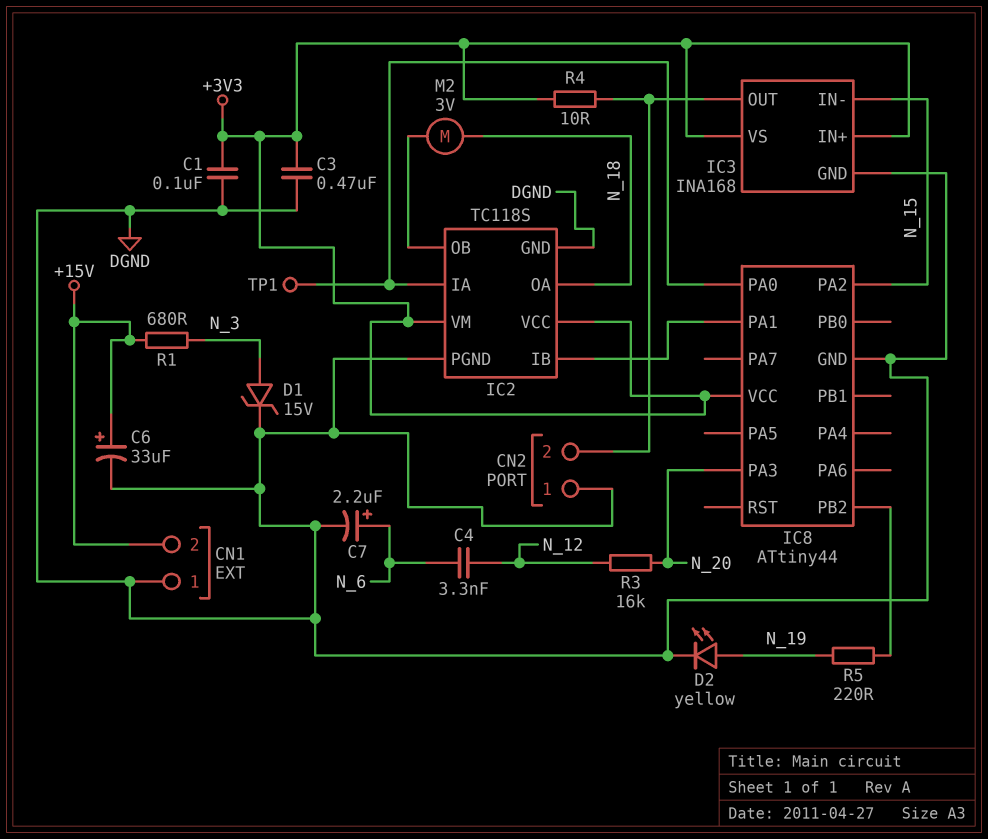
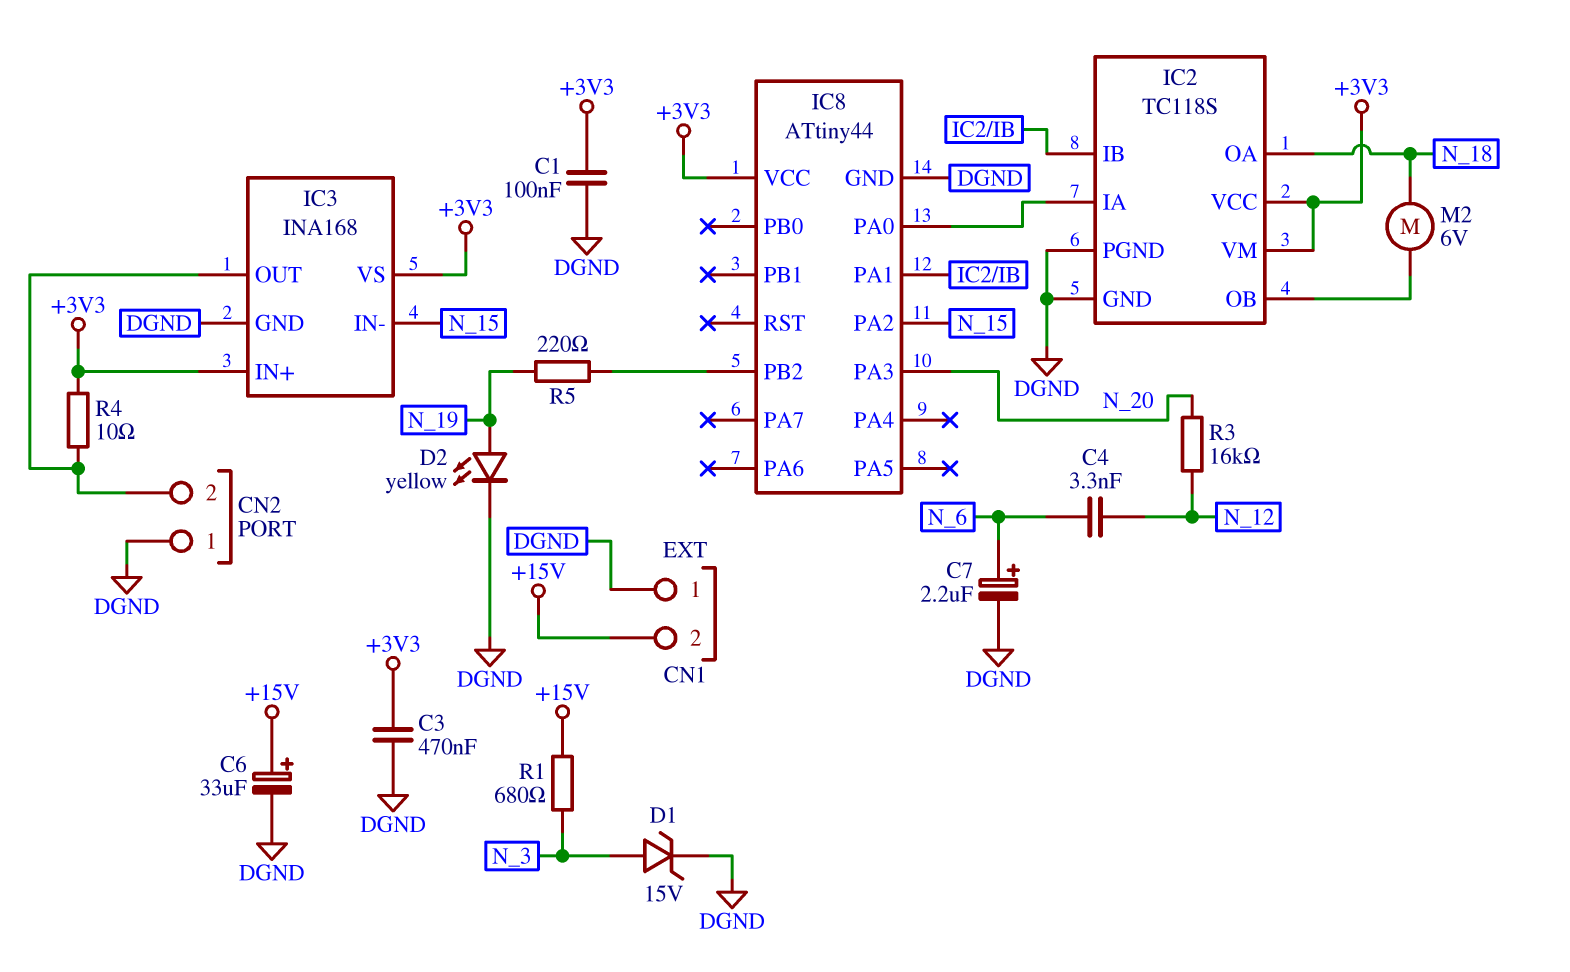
M2: motor 3V (IC2/OB, N_18) -> motor 6V (IC2/OB, N_18)
TP1: test point (IC2/IA) -> none

